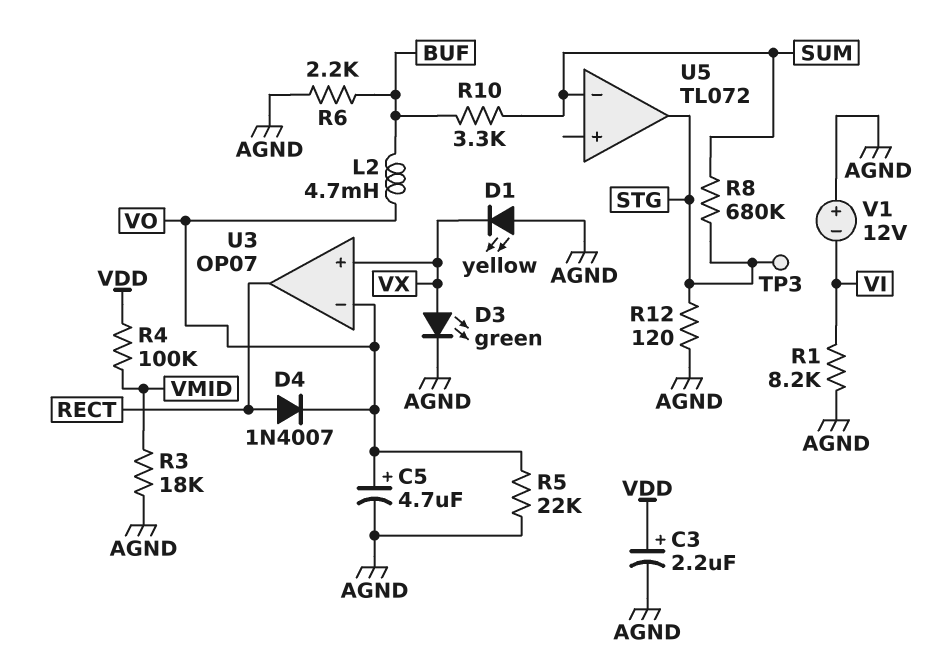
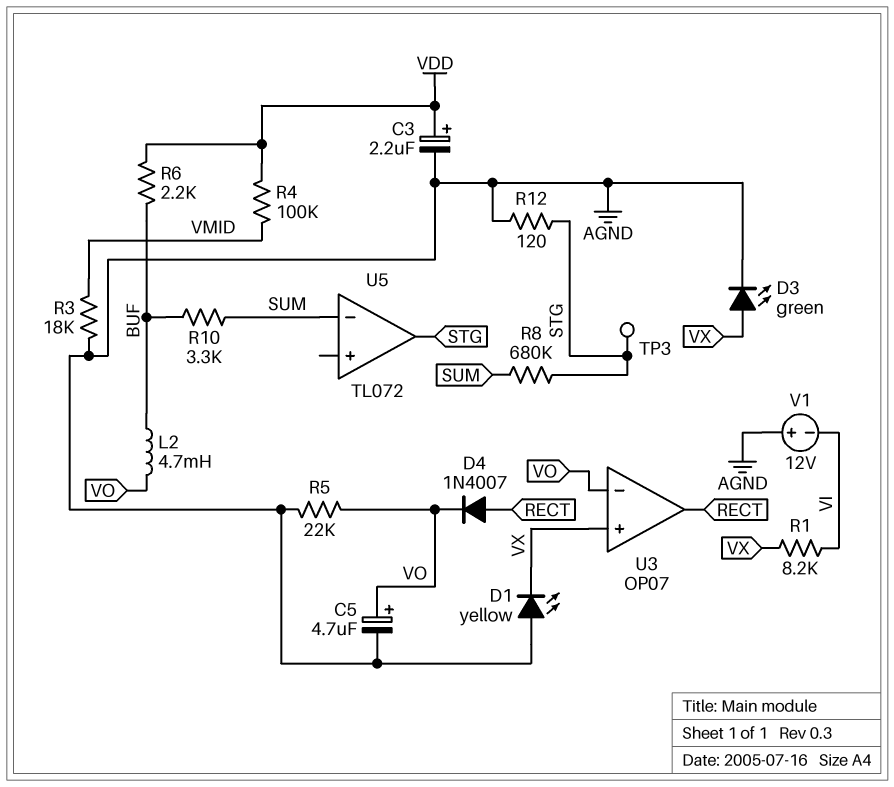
R1: 8.2k (AGND, VI) -> 8.2k (VI, VX)
R6: 2.2k (AGND, BUF) -> 2.2k (BUF, VDD)

